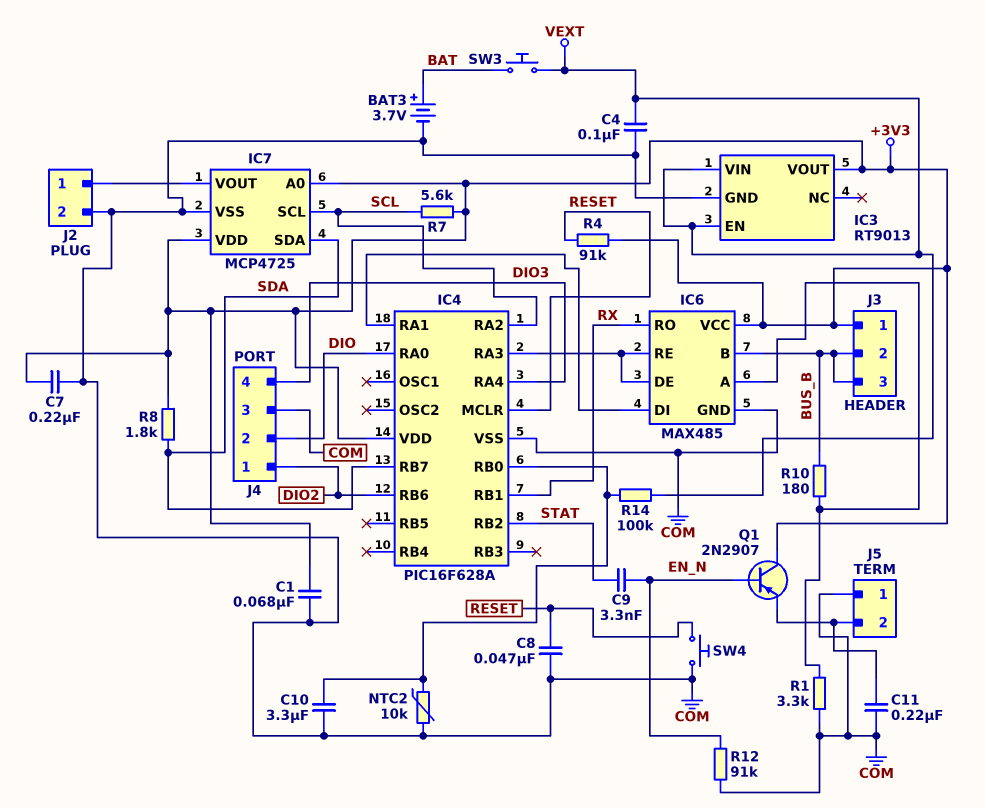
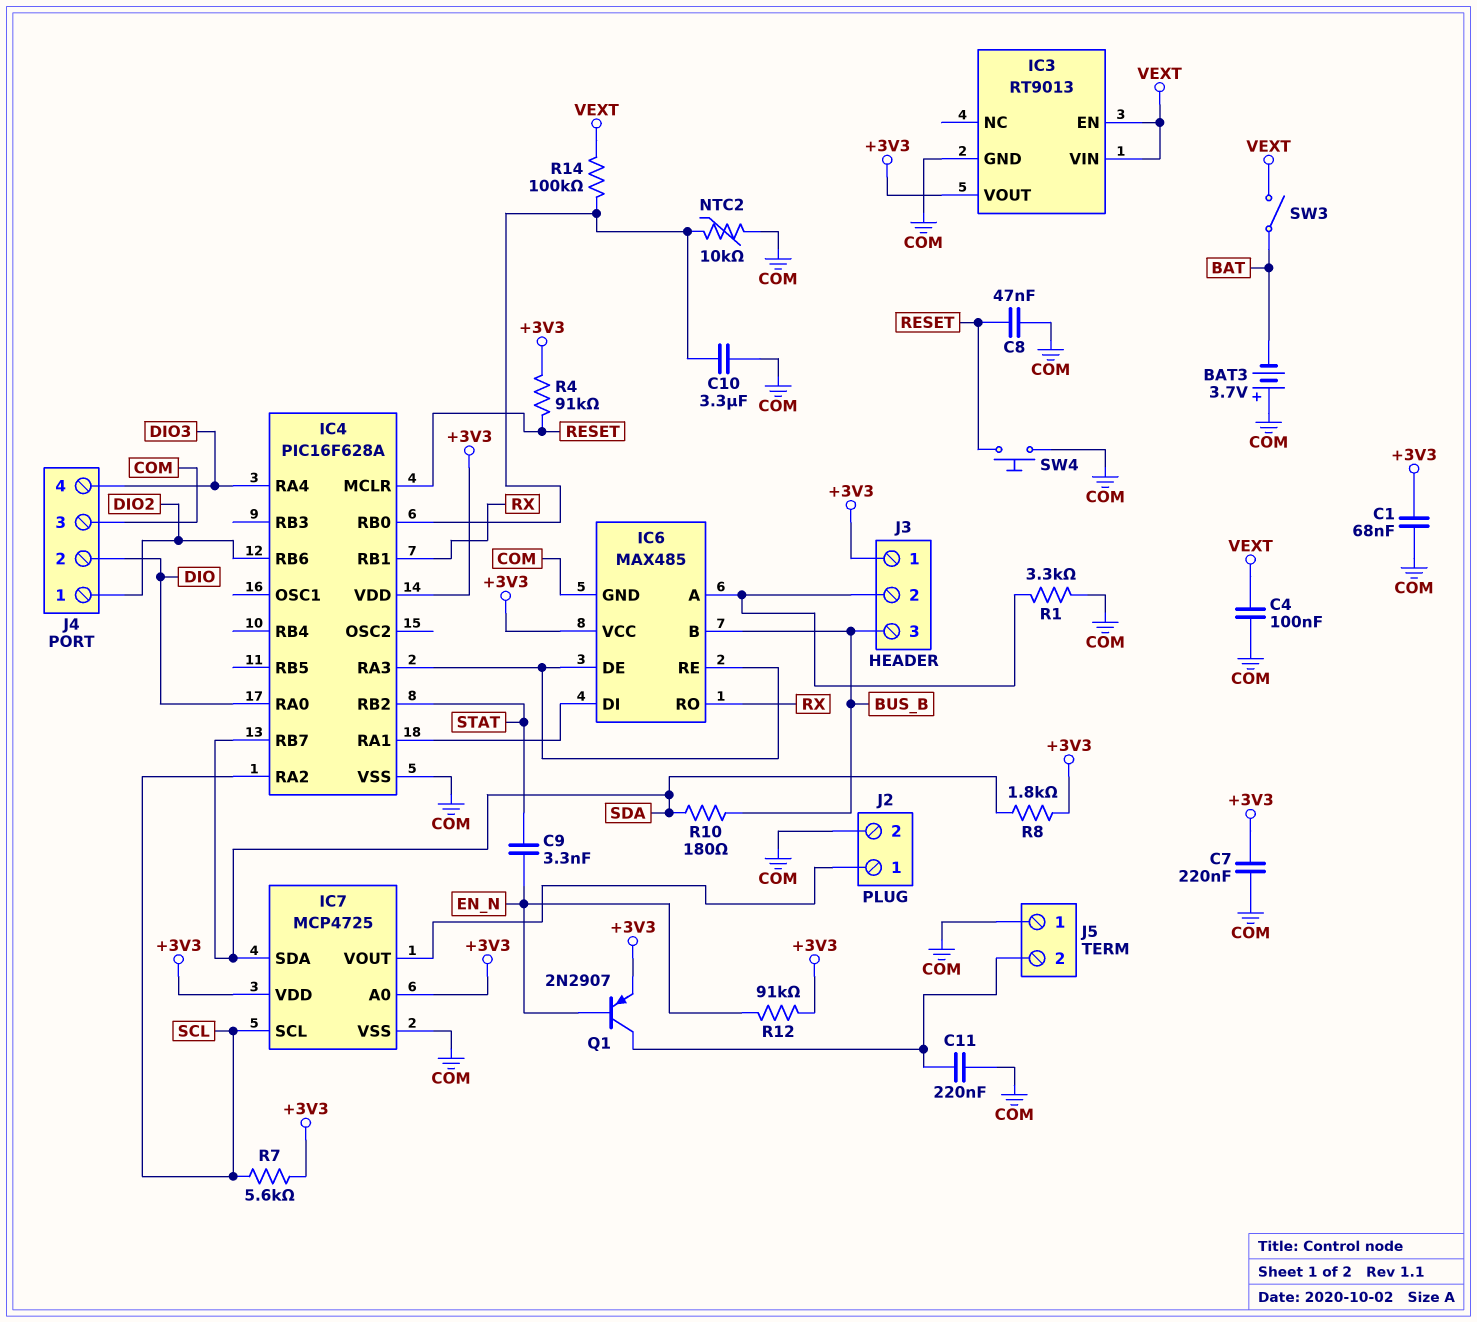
BAT3: 3.7V (plus BAT, minus COM) -> 3.7V (plus COM, minus BAT)
J3 pin 2: BUS_B -> IC6/A
Q1: PNP 2N2907 (B EN_N, C +3V3, E J5/2) -> PNP 2N2907 (B EN_N, C J5/2, E +3V3)
R10: 180 (BUS_B, IC6/A) -> 180 (BUS_B, SDA)
R12: 91k (COM, EN_N) -> 91k (+3V3, EN_N)
SW3: button (BAT, VEXT) -> switch (BAT, VEXT)

